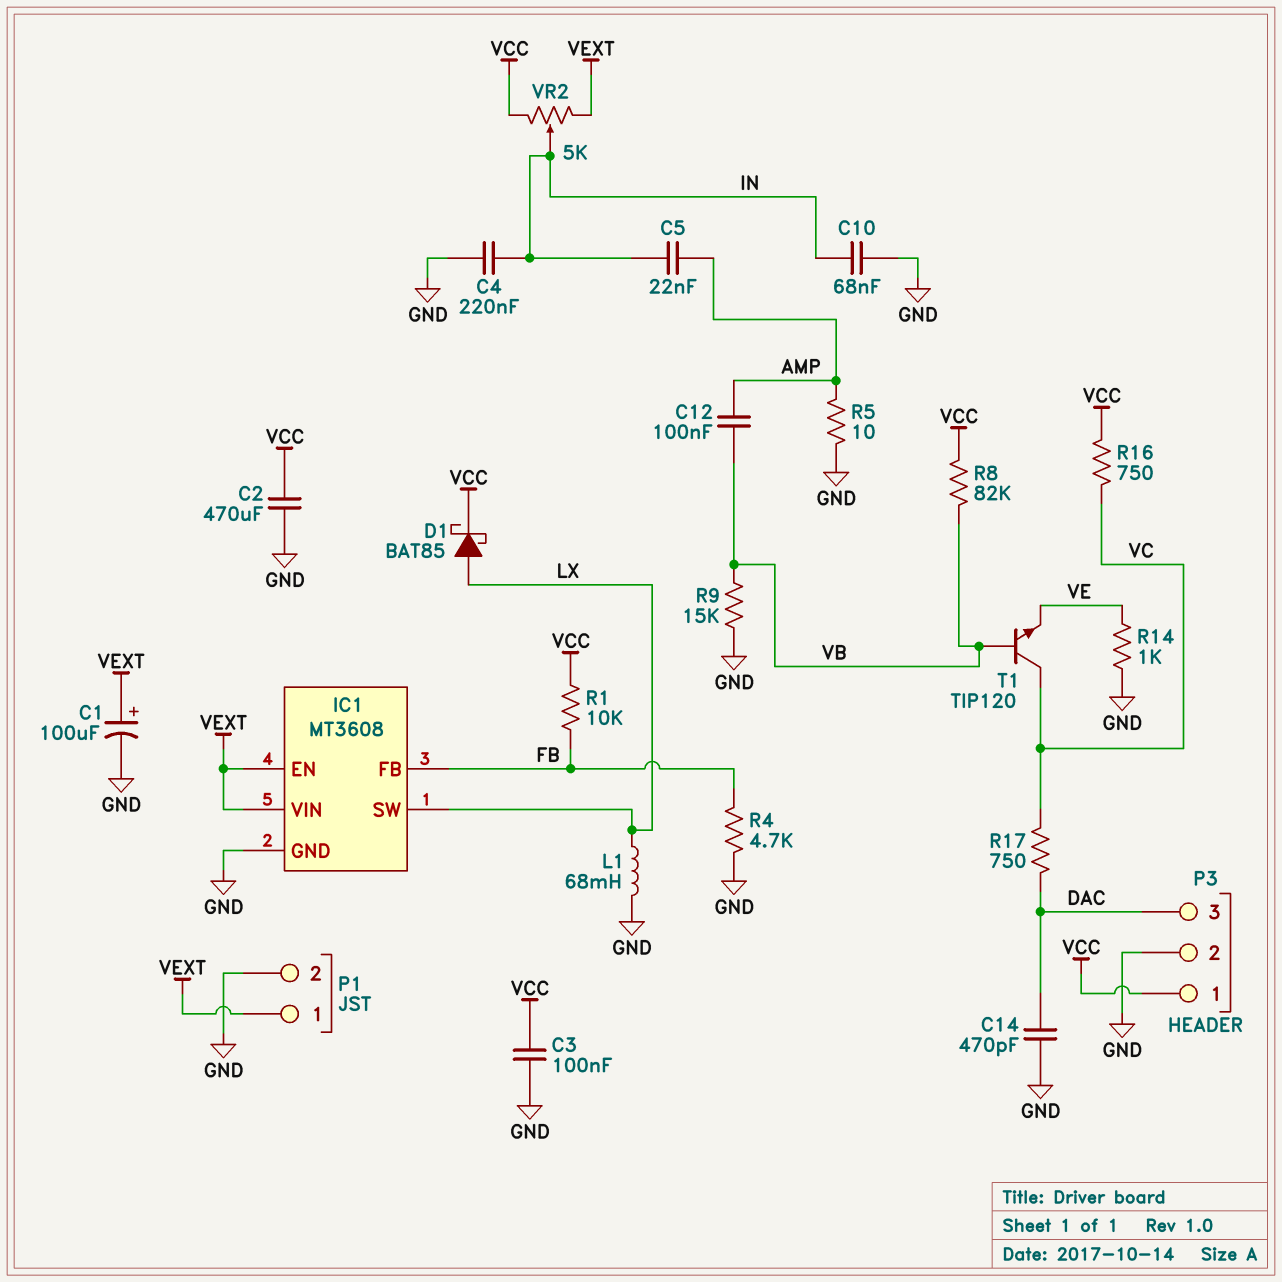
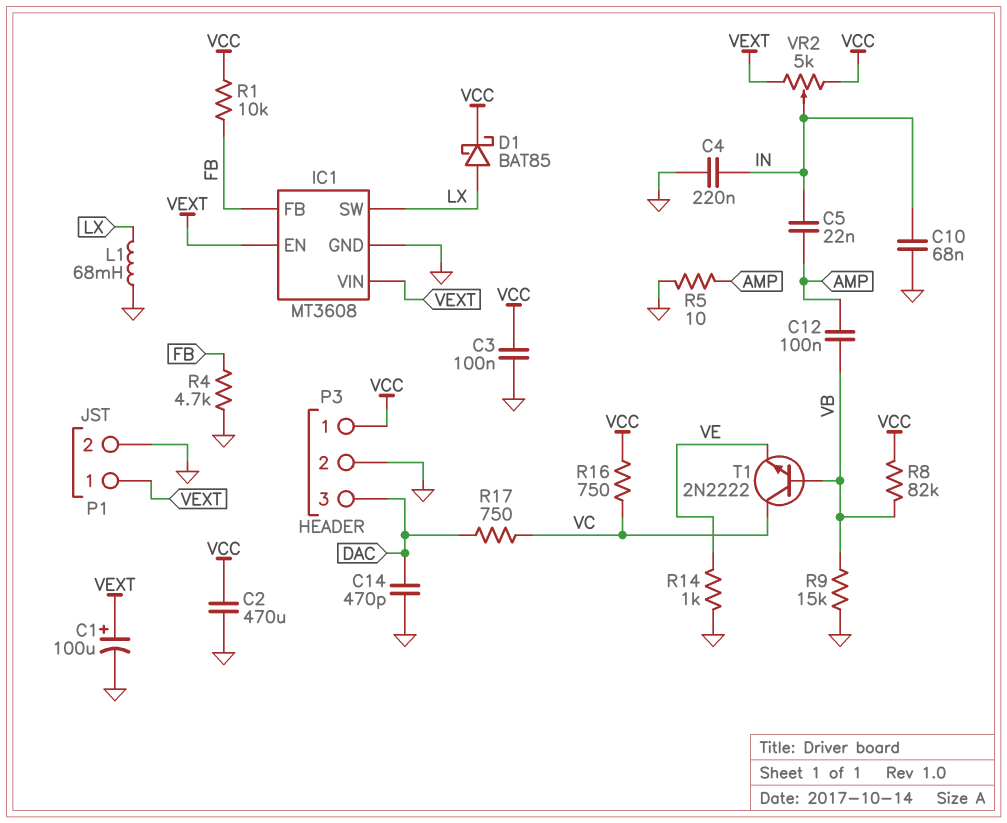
T1: NPN TIP120 (B VB, C VC, E VE) -> NPN 2N2222 (B VB, C VC, E VE)

